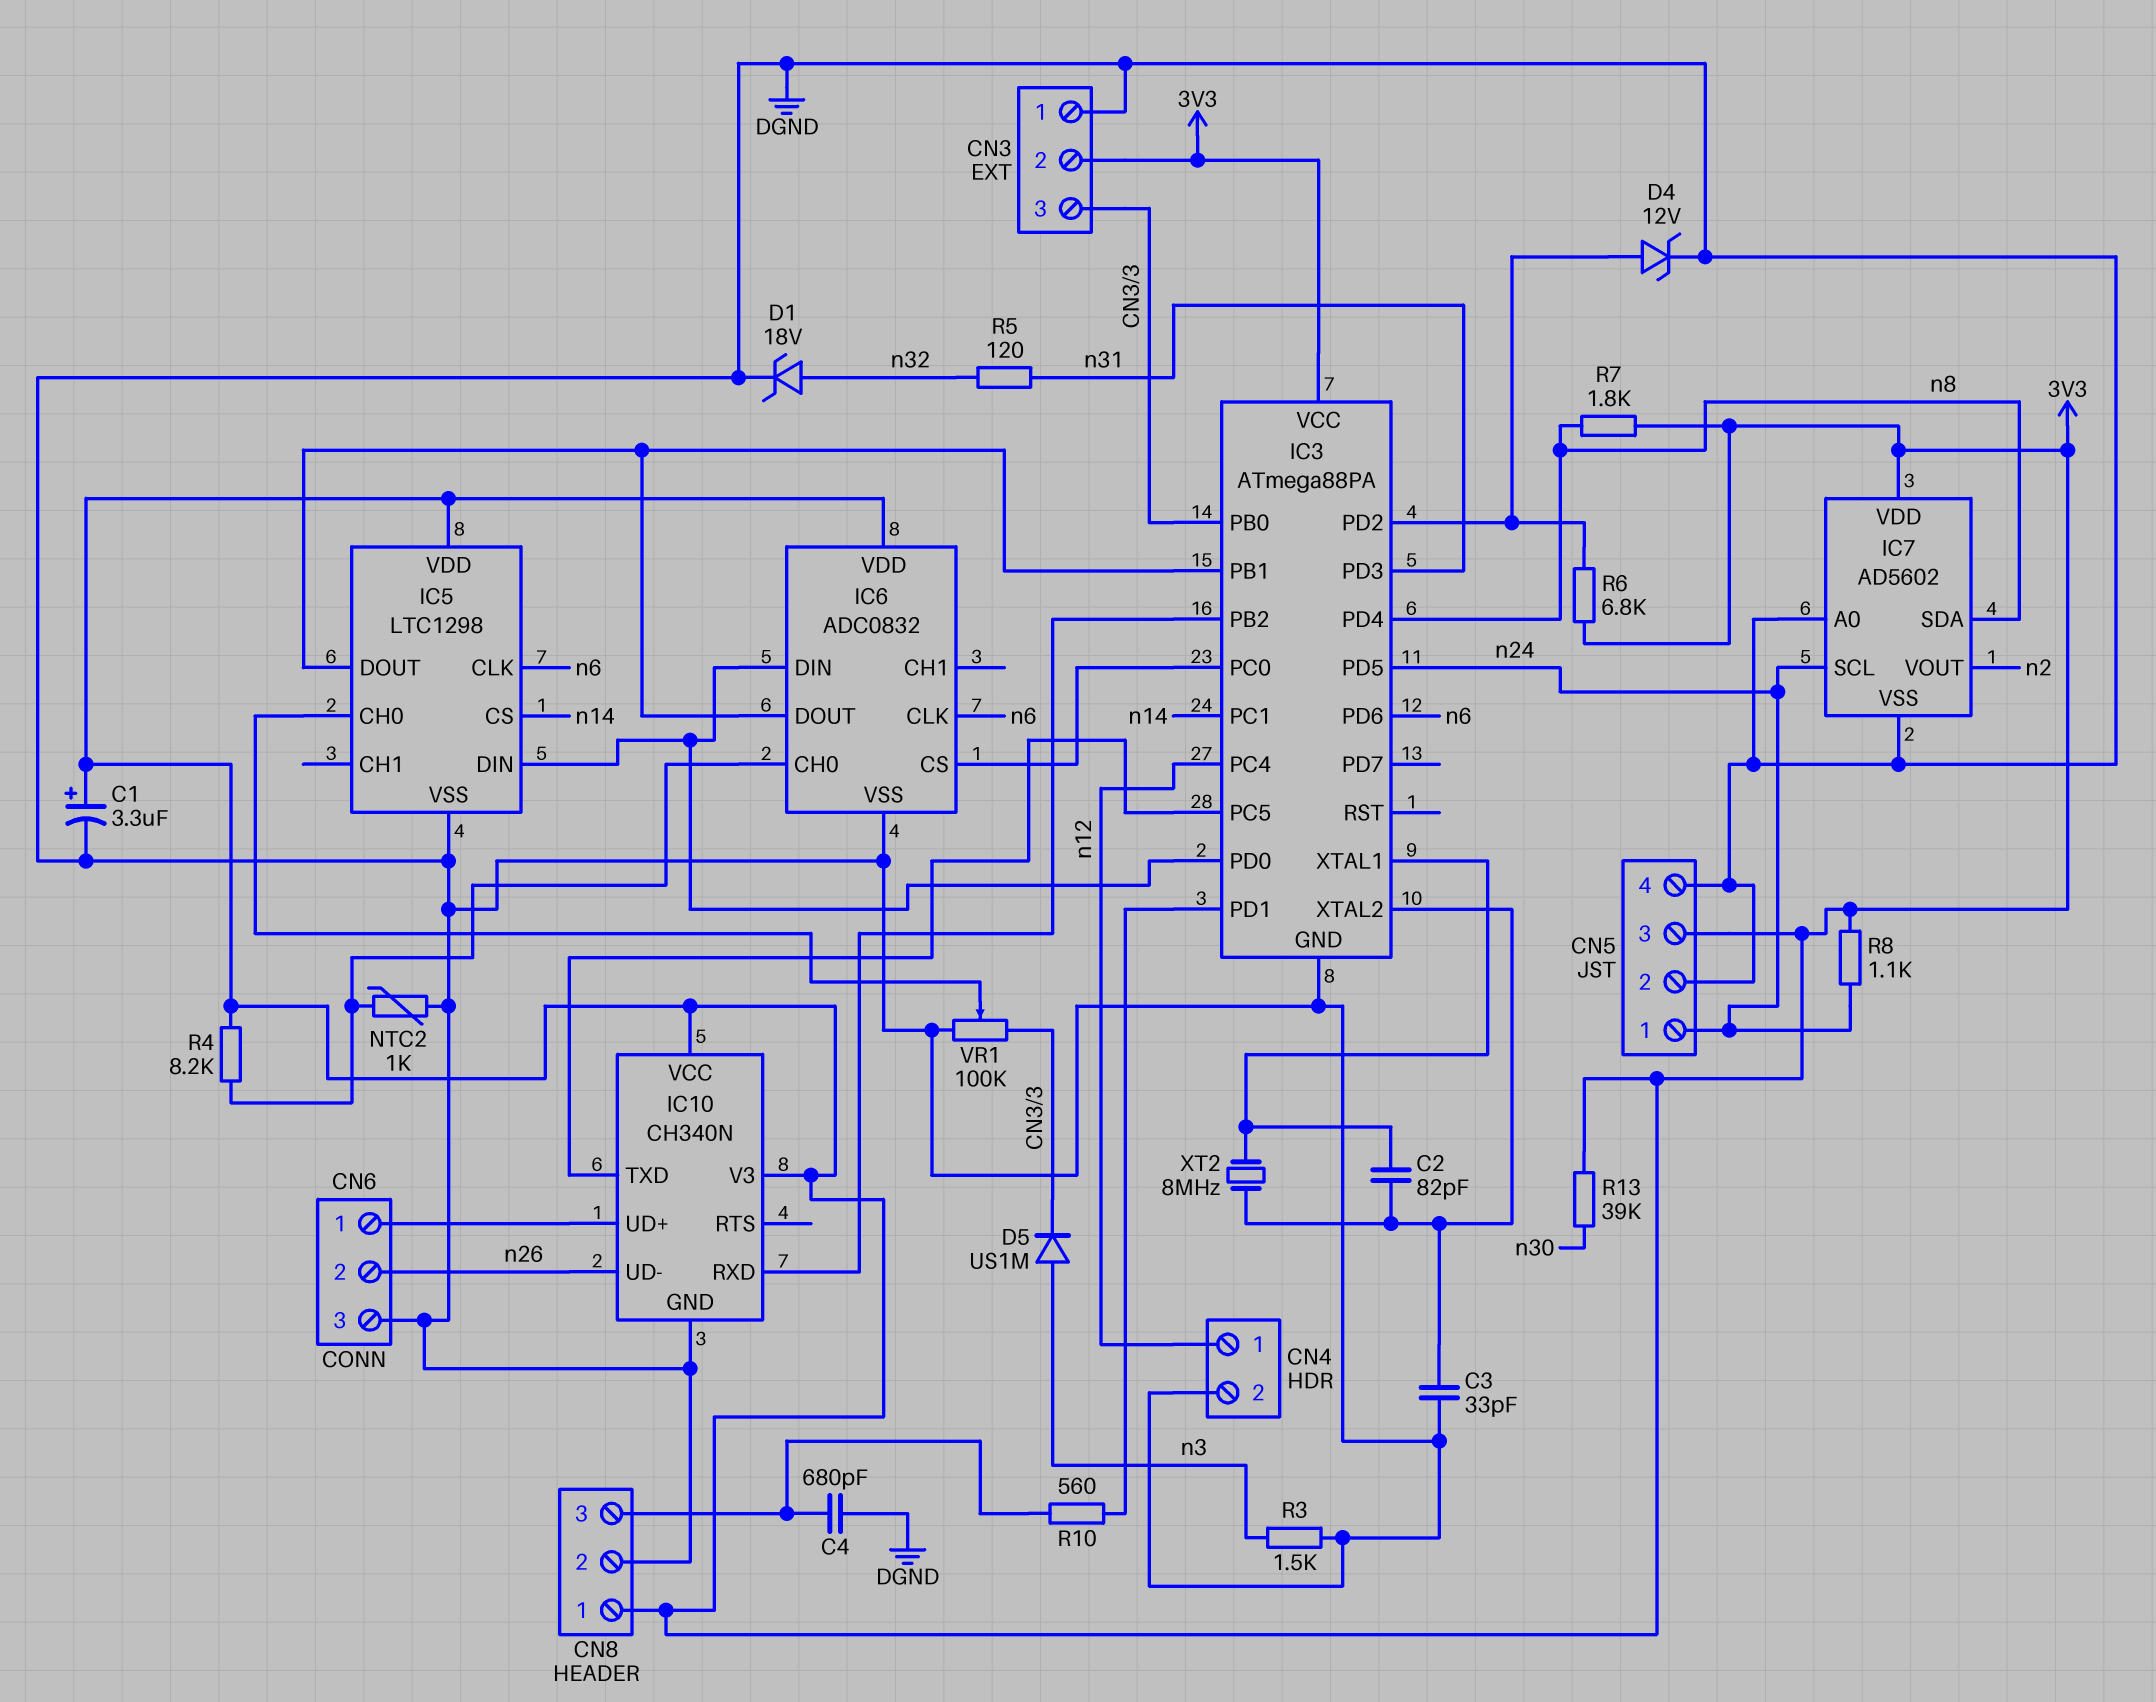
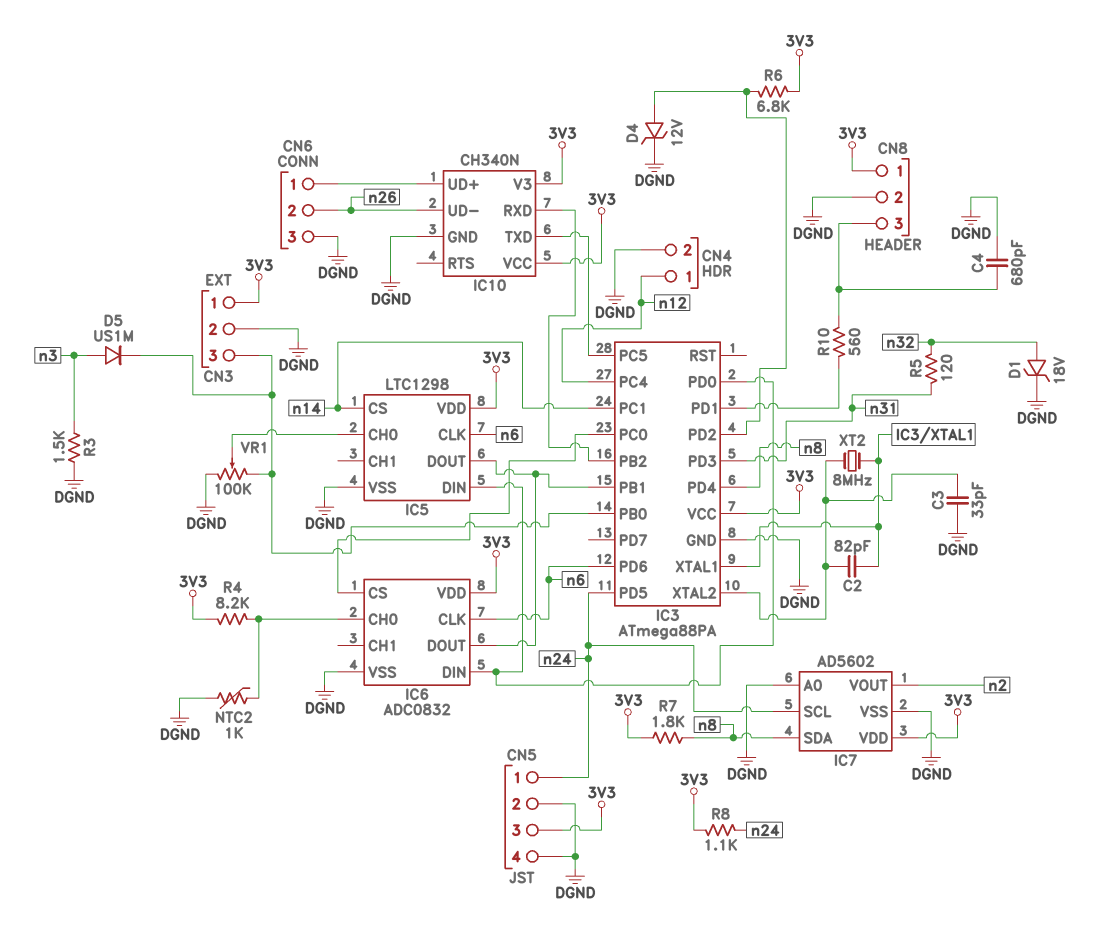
C1: 3.3uF (plus 3V3, minus DGND) -> none
CN3 pin 1: DGND -> 3V3
CN3 pin 2: 3V3 -> DGND
R13: 39k (3V3, n30) -> none

